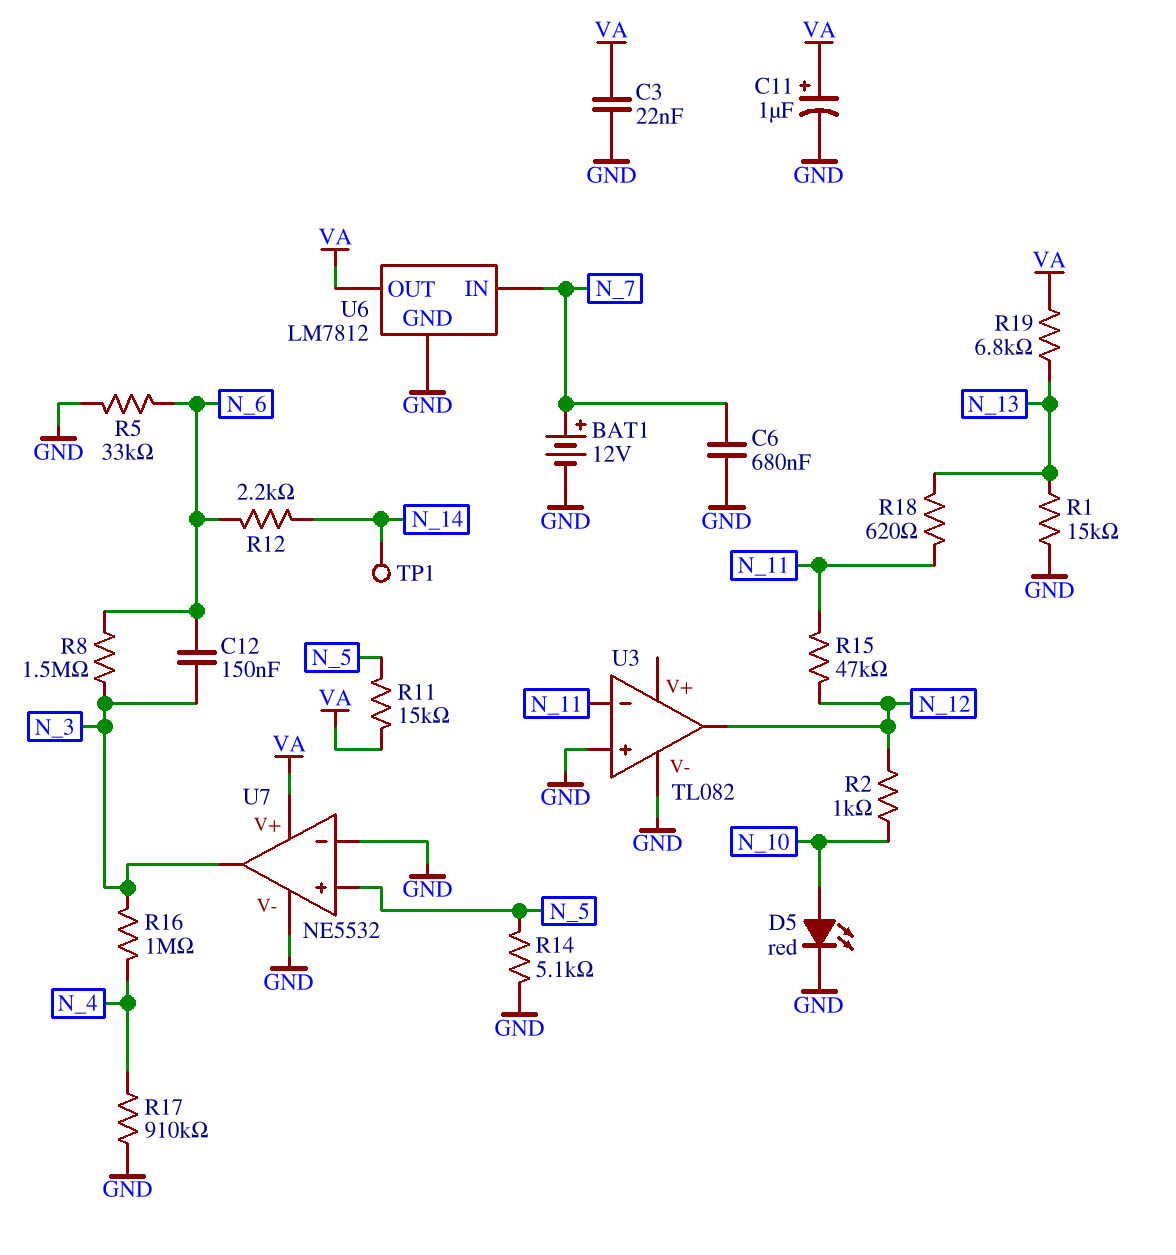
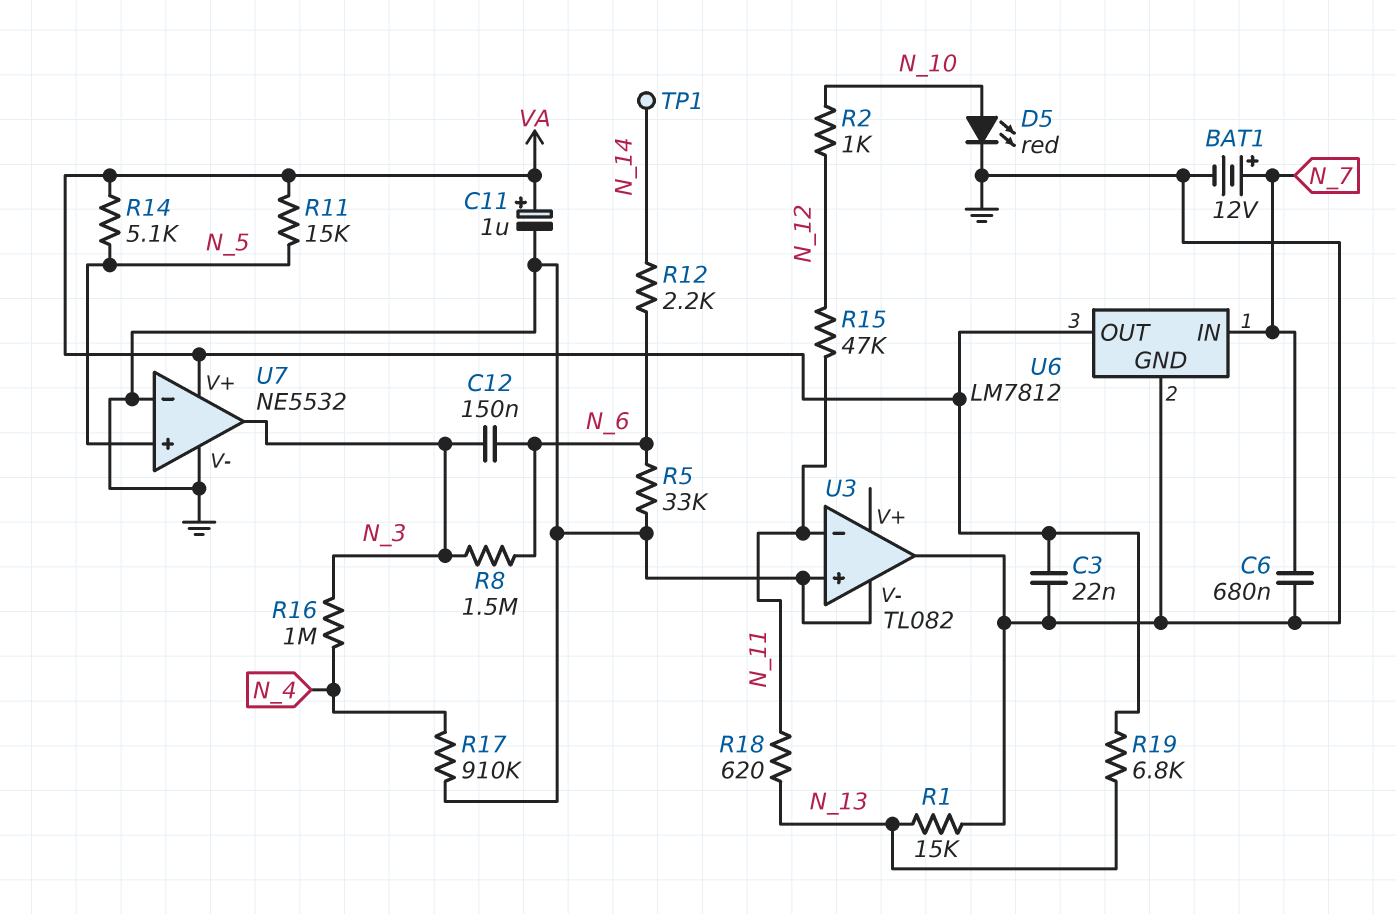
R14: 5.1k (GND, N_5) -> 5.1k (N_5, VA)
U3 pin out: N_12 -> GND

